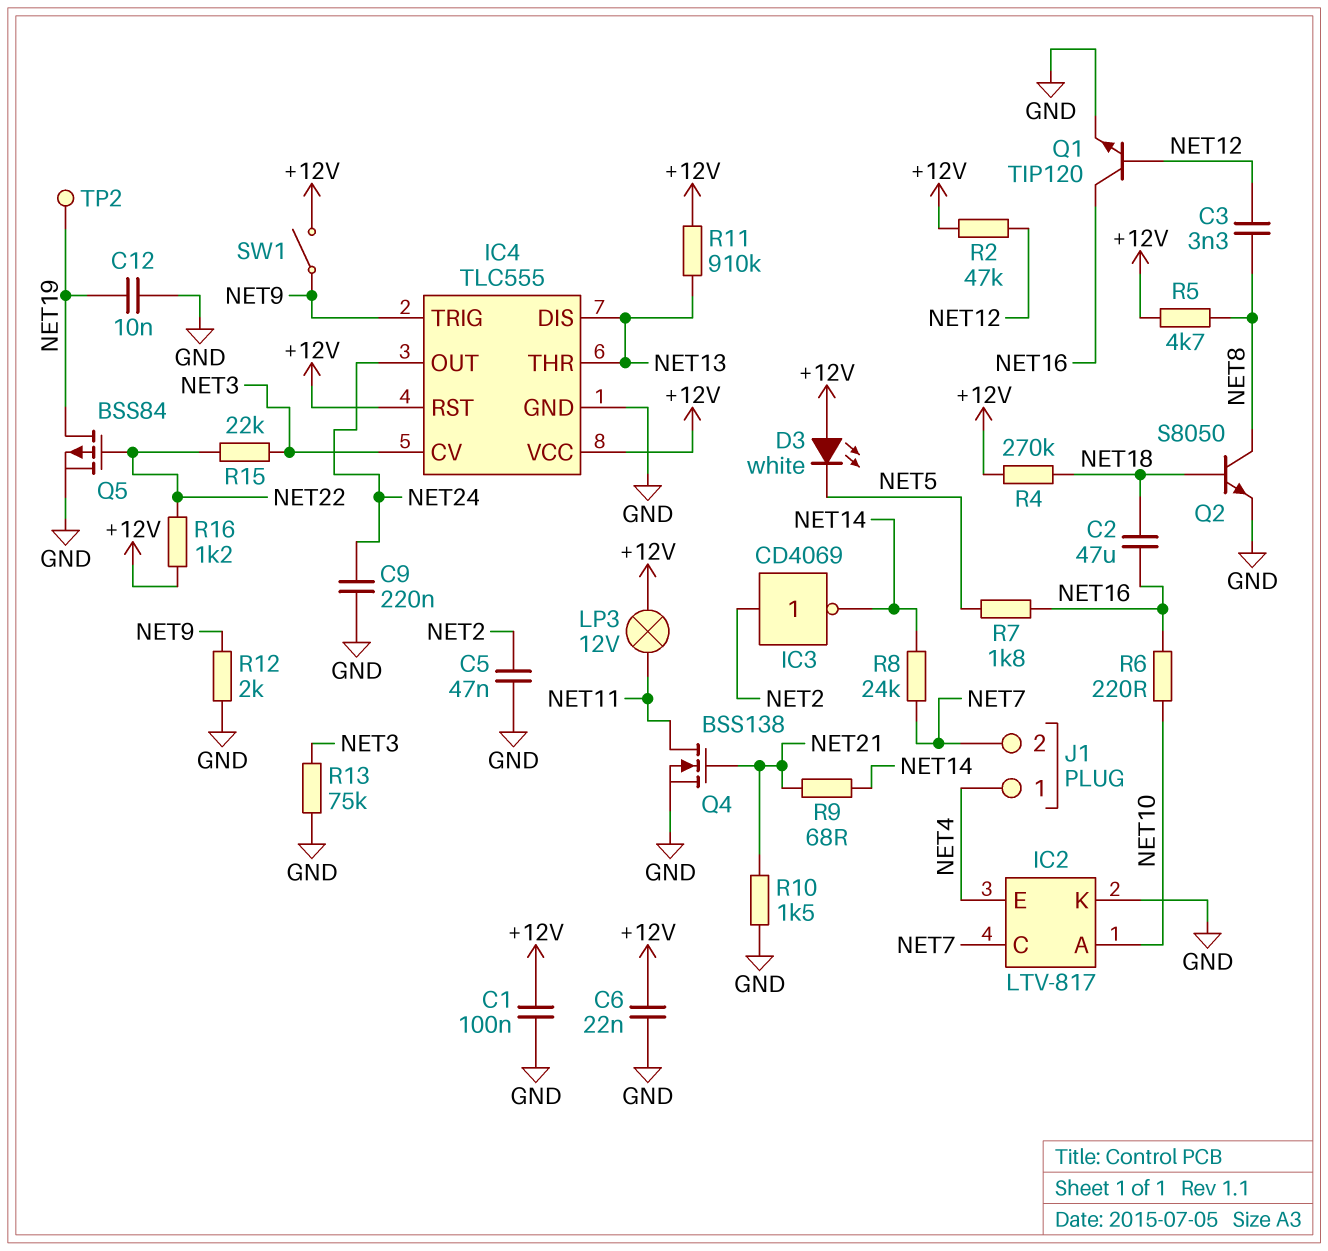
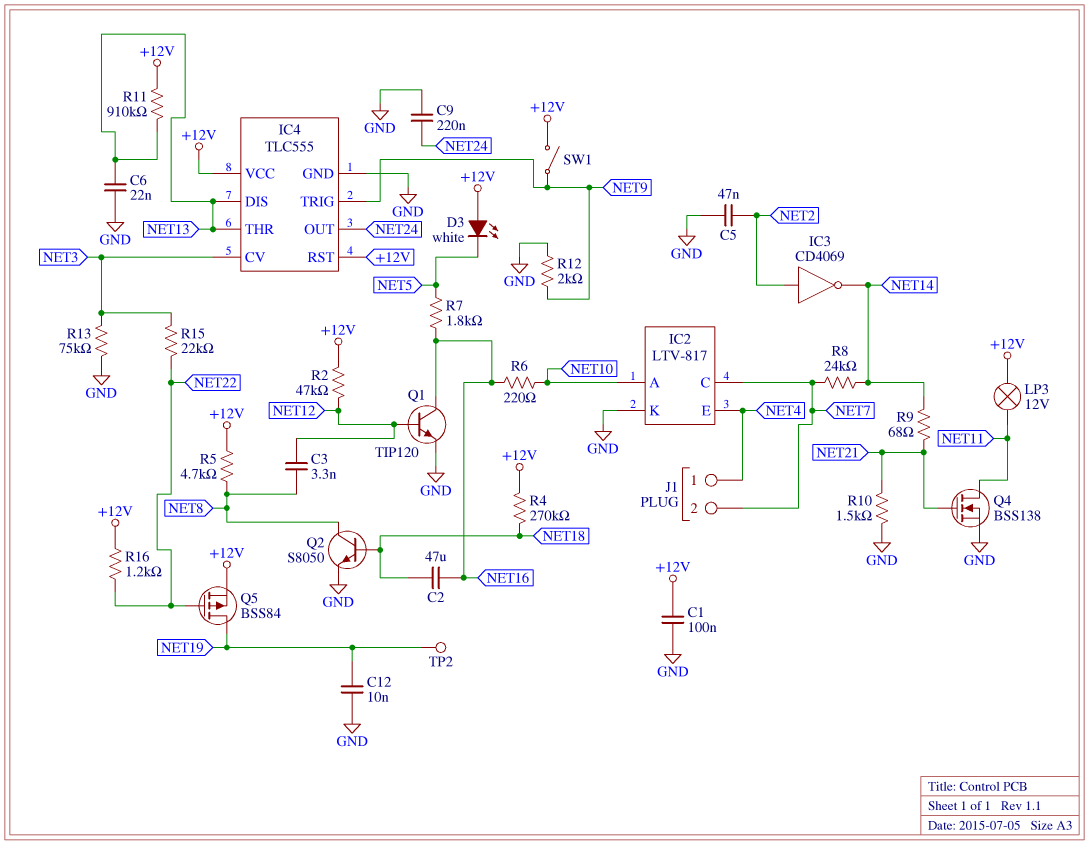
C6: 22nF (+12V, GND) -> 22nF (GND, NET13)
Q5: PMOS BSS84 (G NET22, D NET19, S GND) -> PMOS BSS84 (G NET22, D NET19, S +12V)

